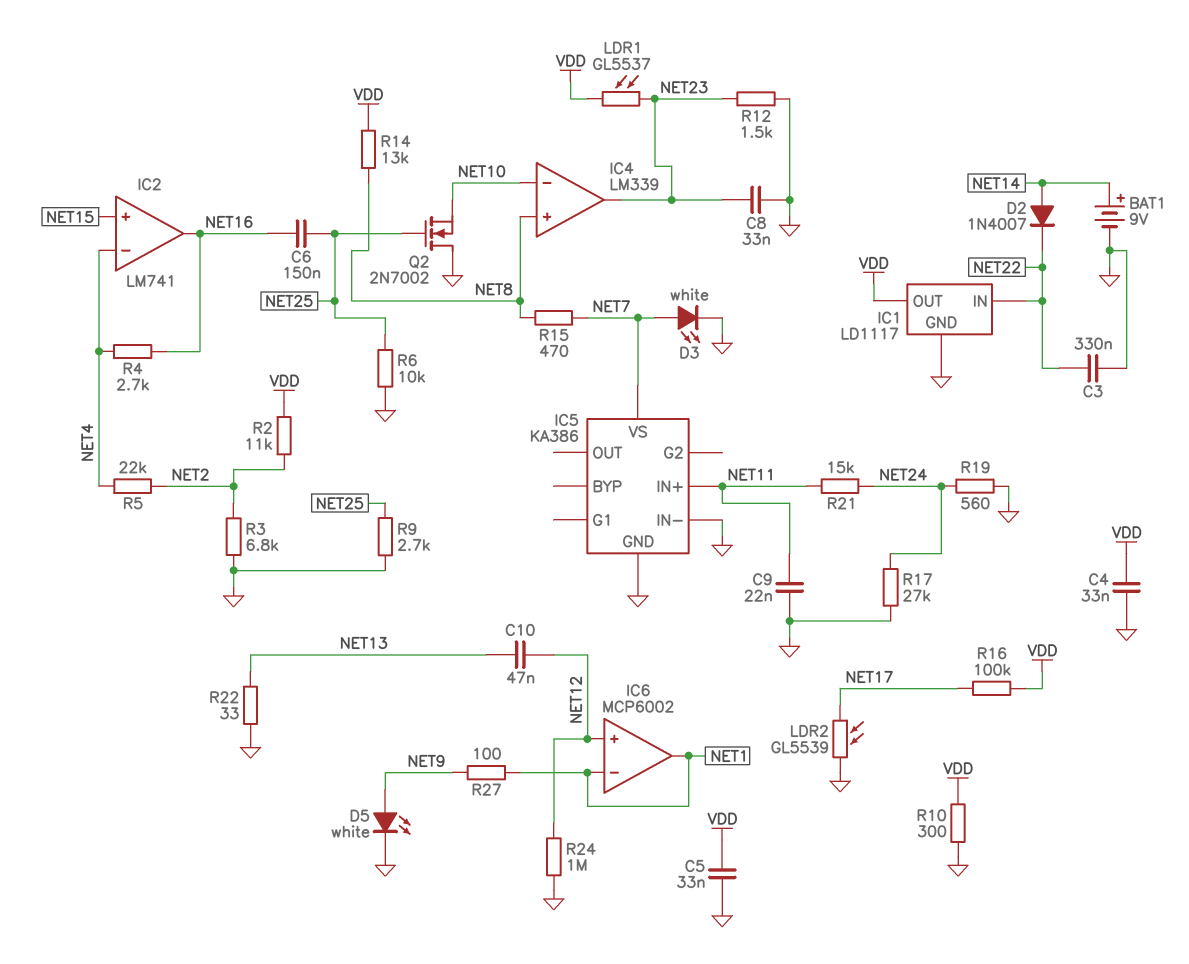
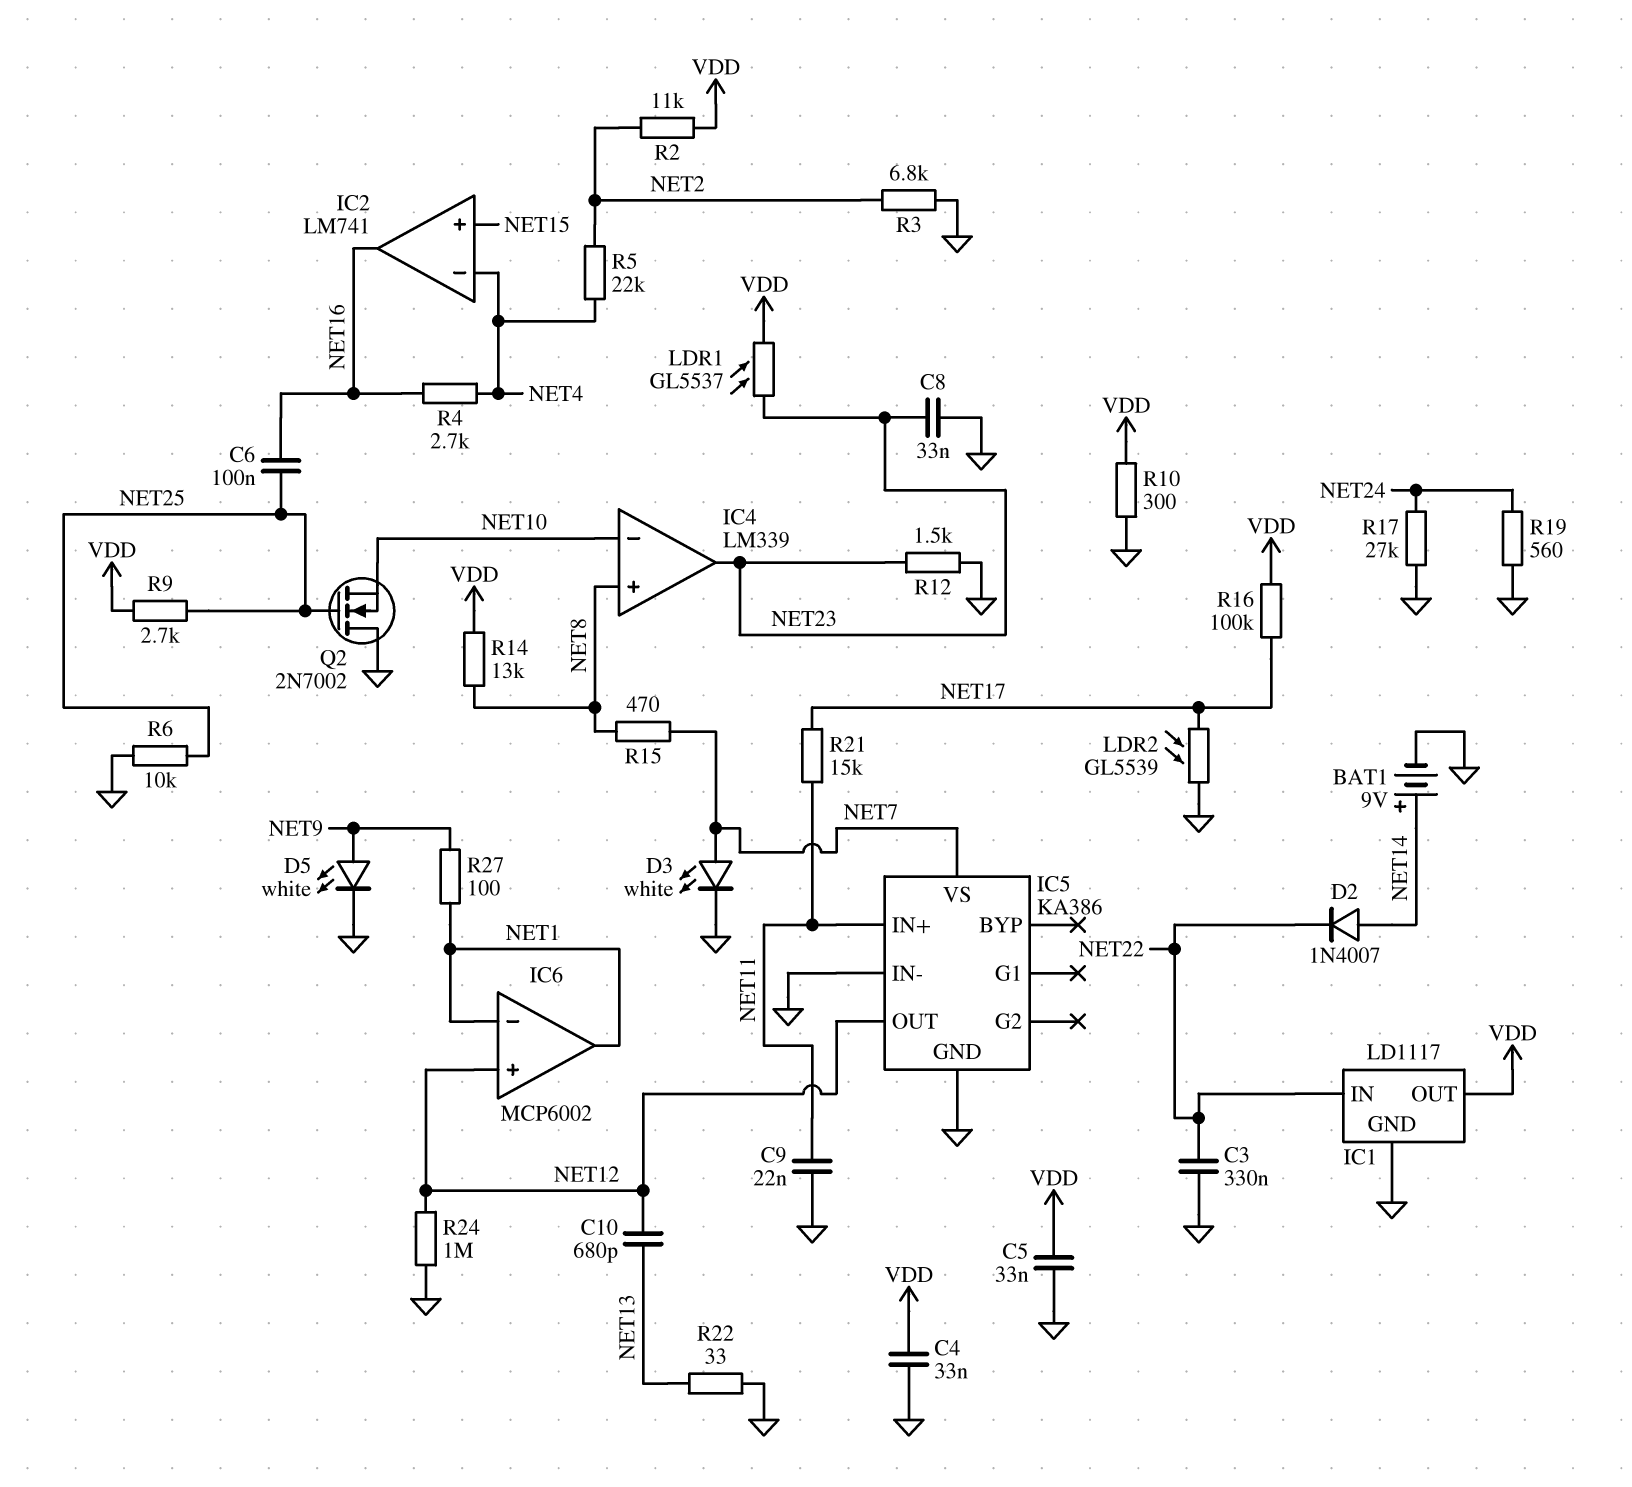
C6: 150nF (NET16, NET25) -> 100nF (NET16, NET25)
C10: 47nF (NET12, NET13) -> 680pF (NET12, NET13)
IC5 pin OUT: none -> NET12
R9: 2.7k (GND, NET25) -> 2.7k (NET25, VDD)
R21: 15k (NET11, NET24) -> 15k (NET11, NET17)

